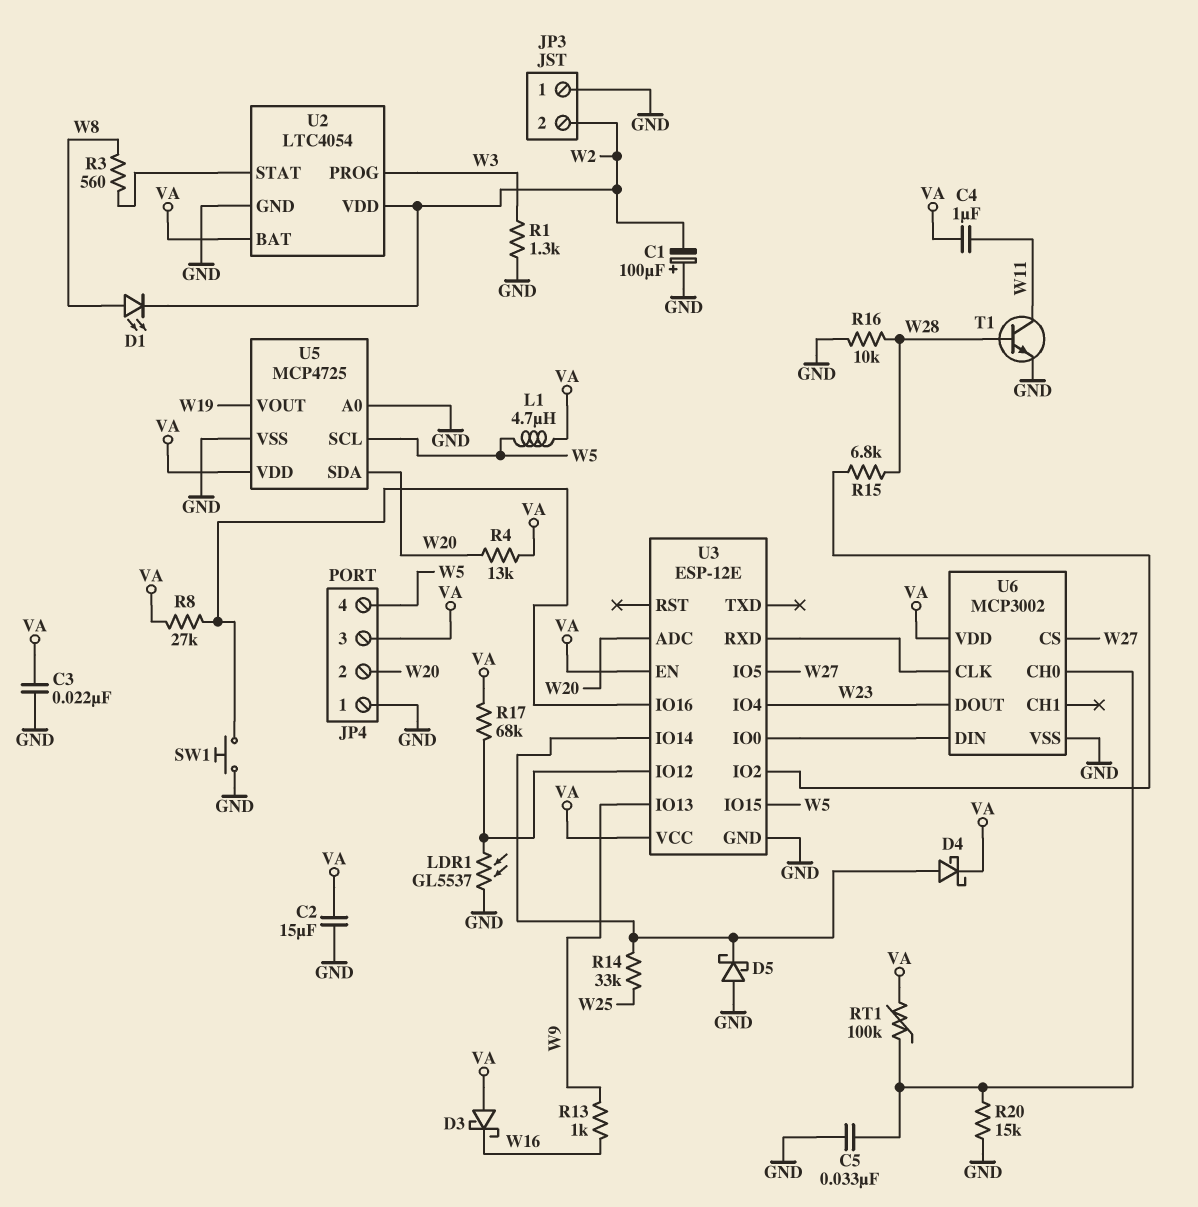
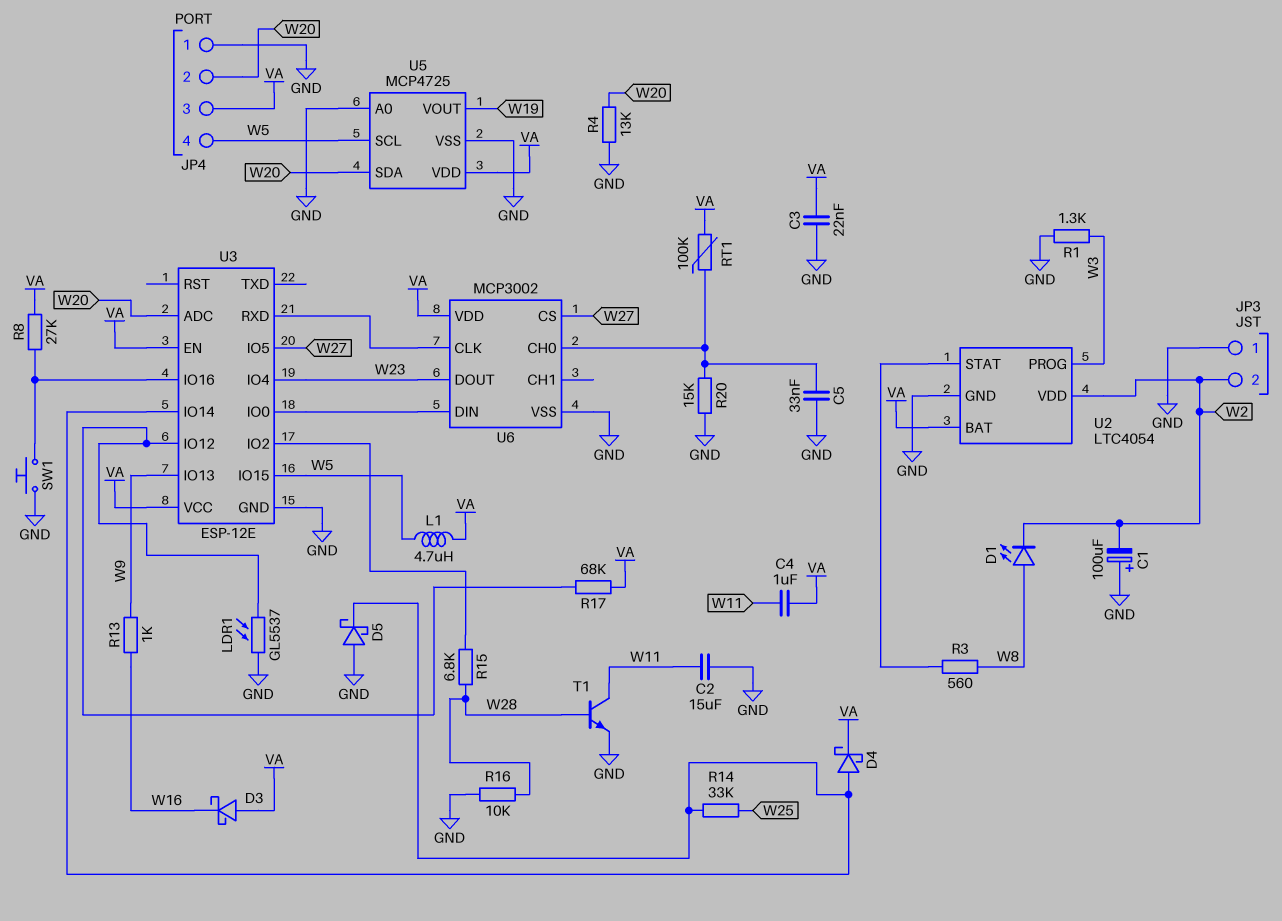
C2: 15uF (GND, VA) -> 15uF (GND, W11)
R4: 13k (VA, W20) -> 13k (GND, W20)

